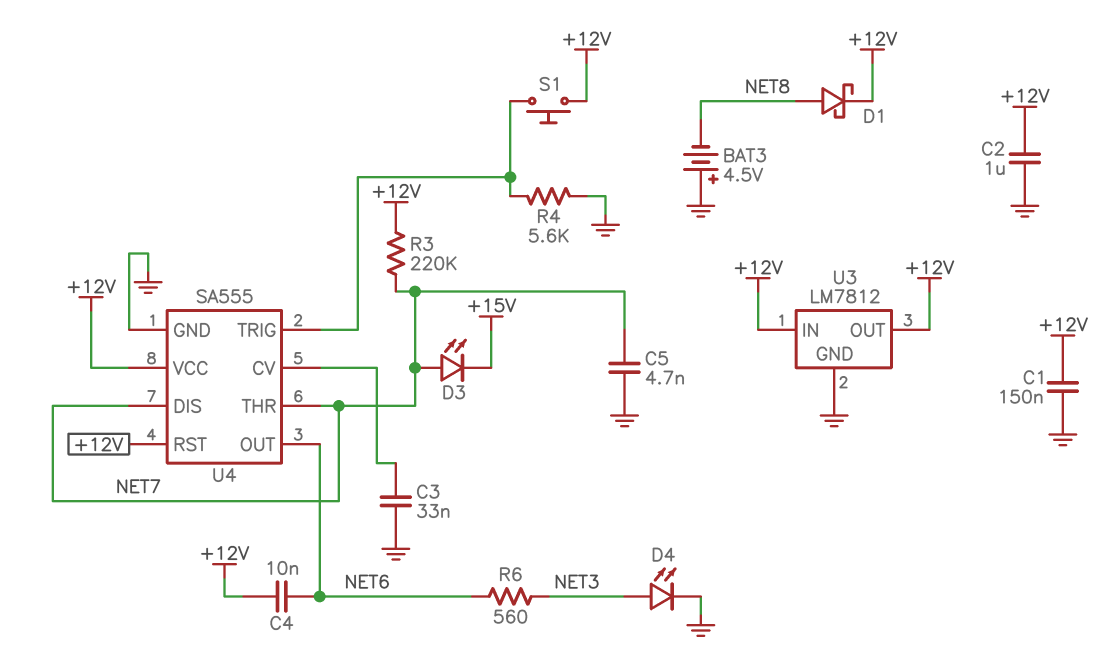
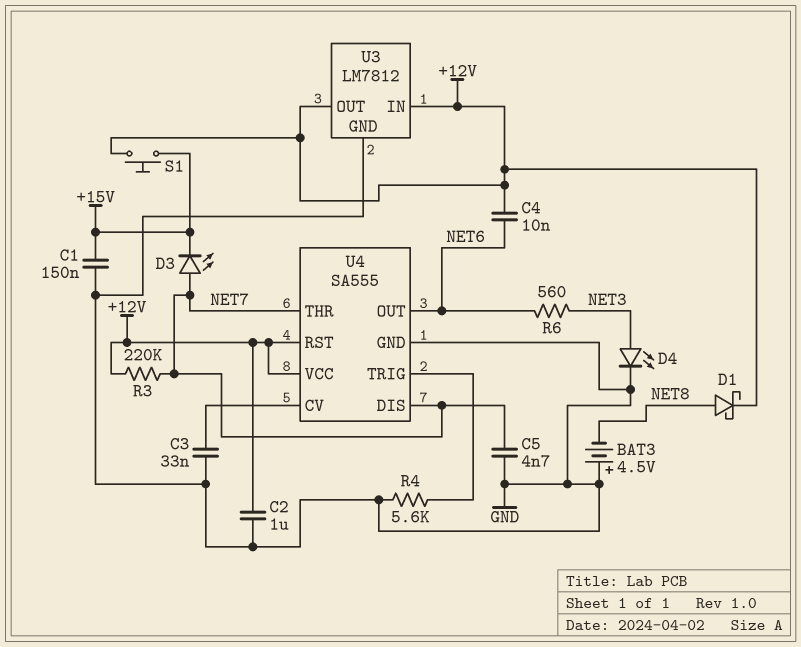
C1: 150nF (+12V, GND) -> 150nF (+15V, GND)
S1: button (+12V, U4/TRIG) -> button (+12V, +15V)

